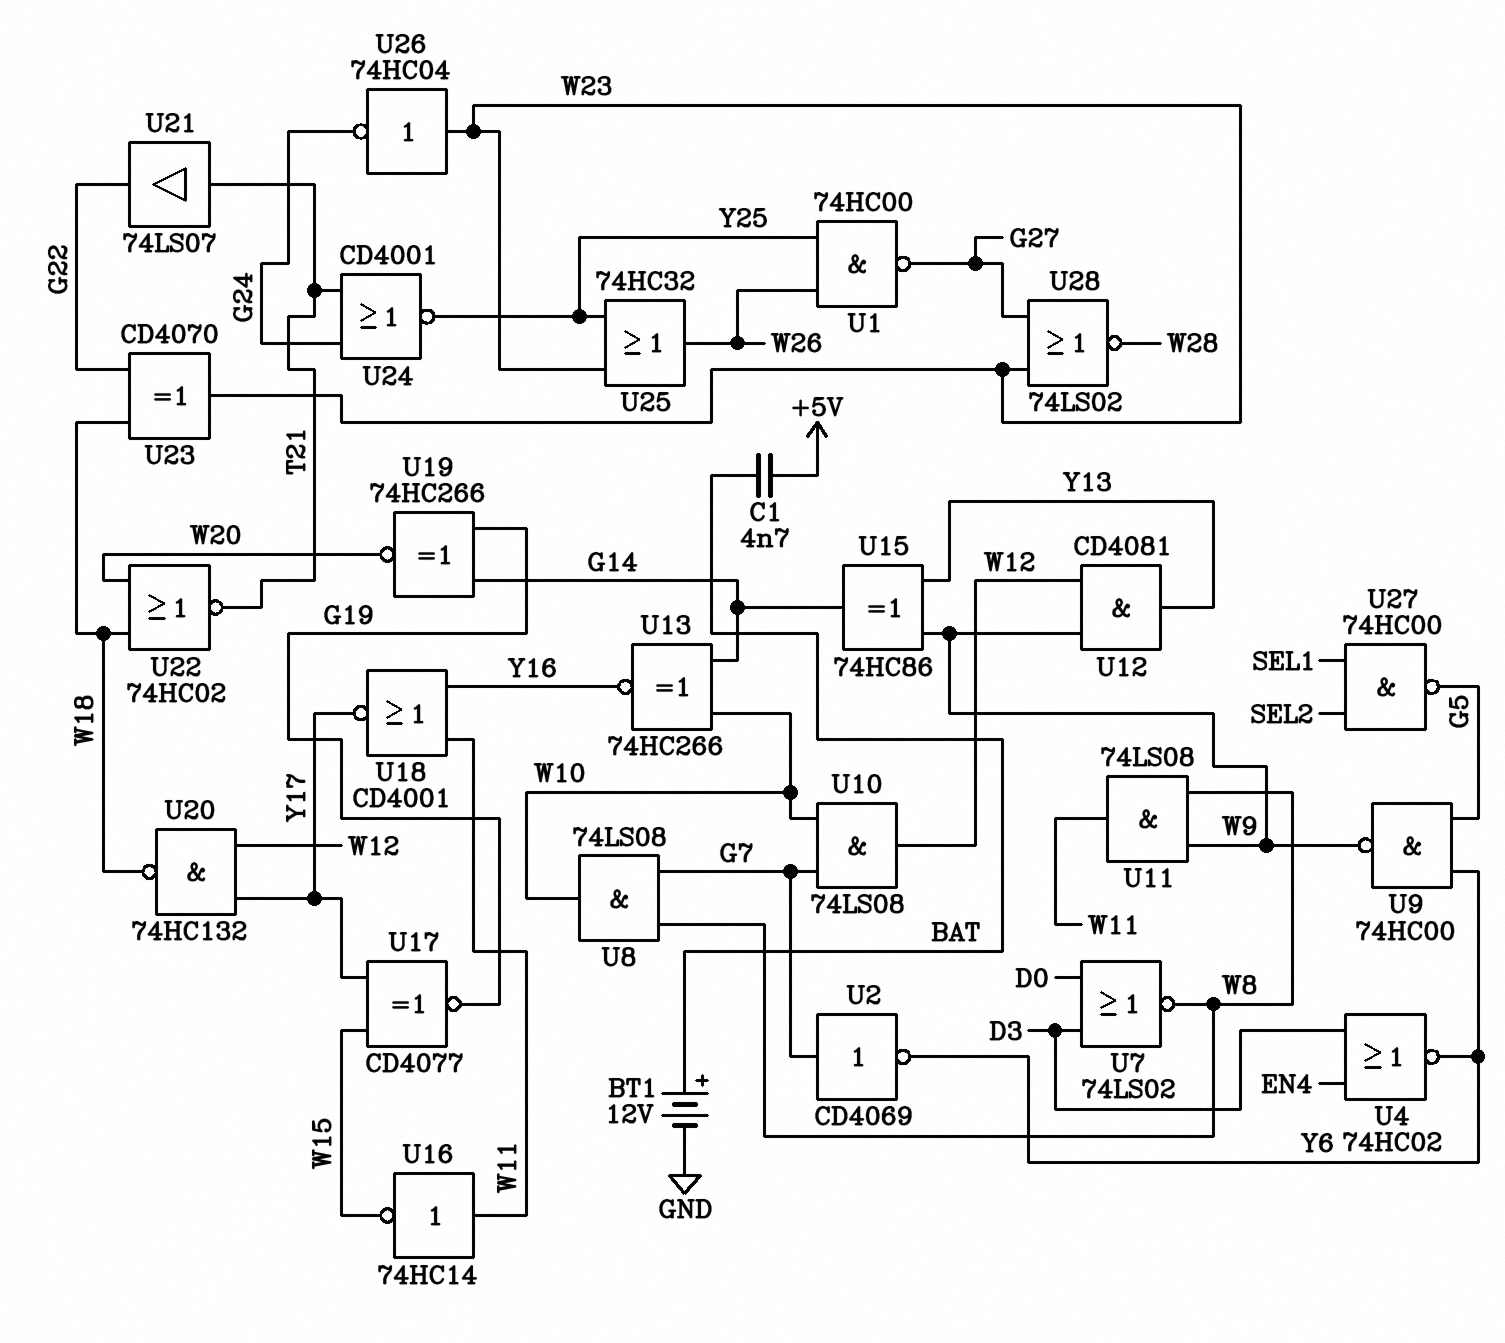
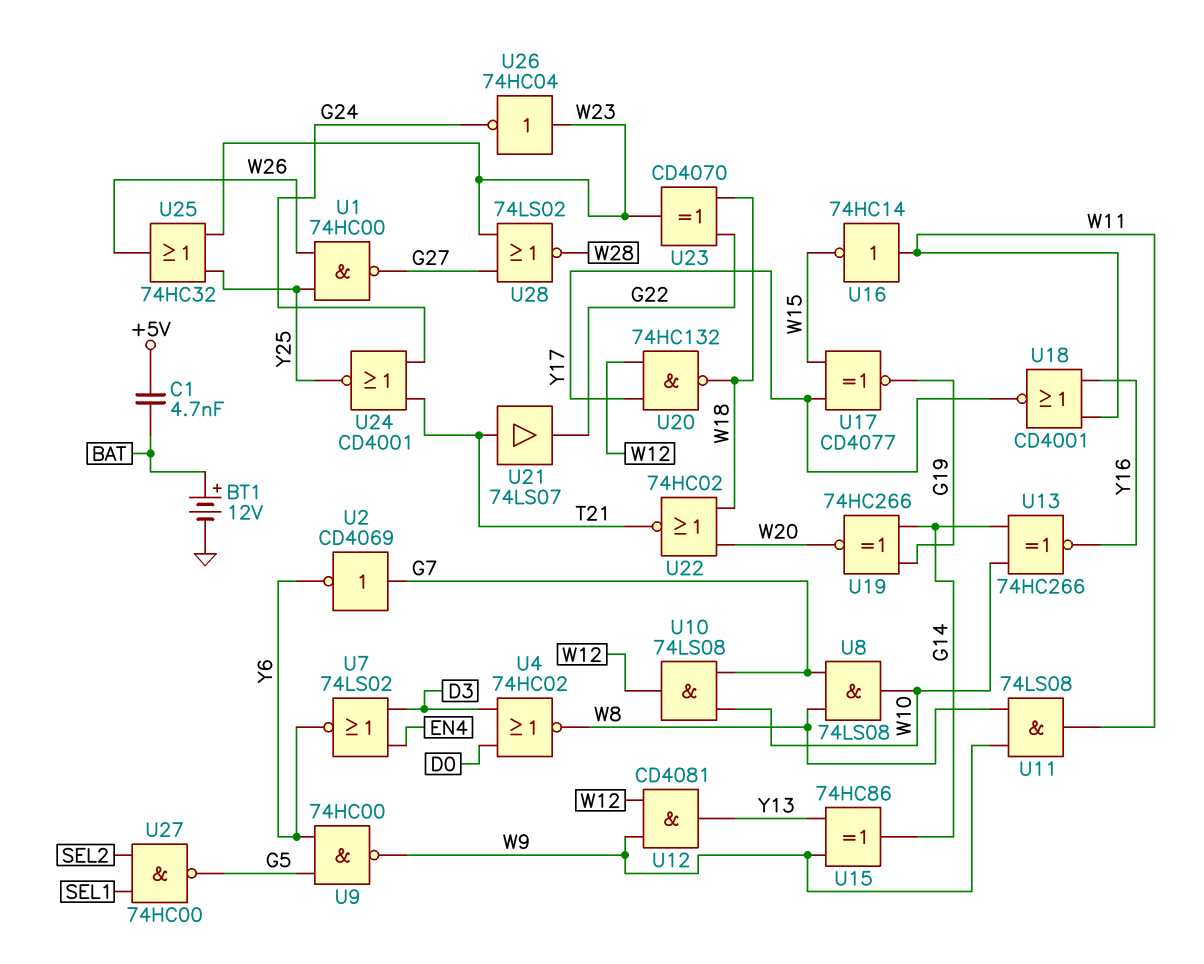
U4: NOR 74HC02 (in D3, in EN4, out Y6) -> NOR 74HC02 (in D0, in D3, out W8)
U7: NOR 74LS02 (in D0, in D3, out W8) -> NOR 74LS02 (in D3, in EN4, out Y6)

